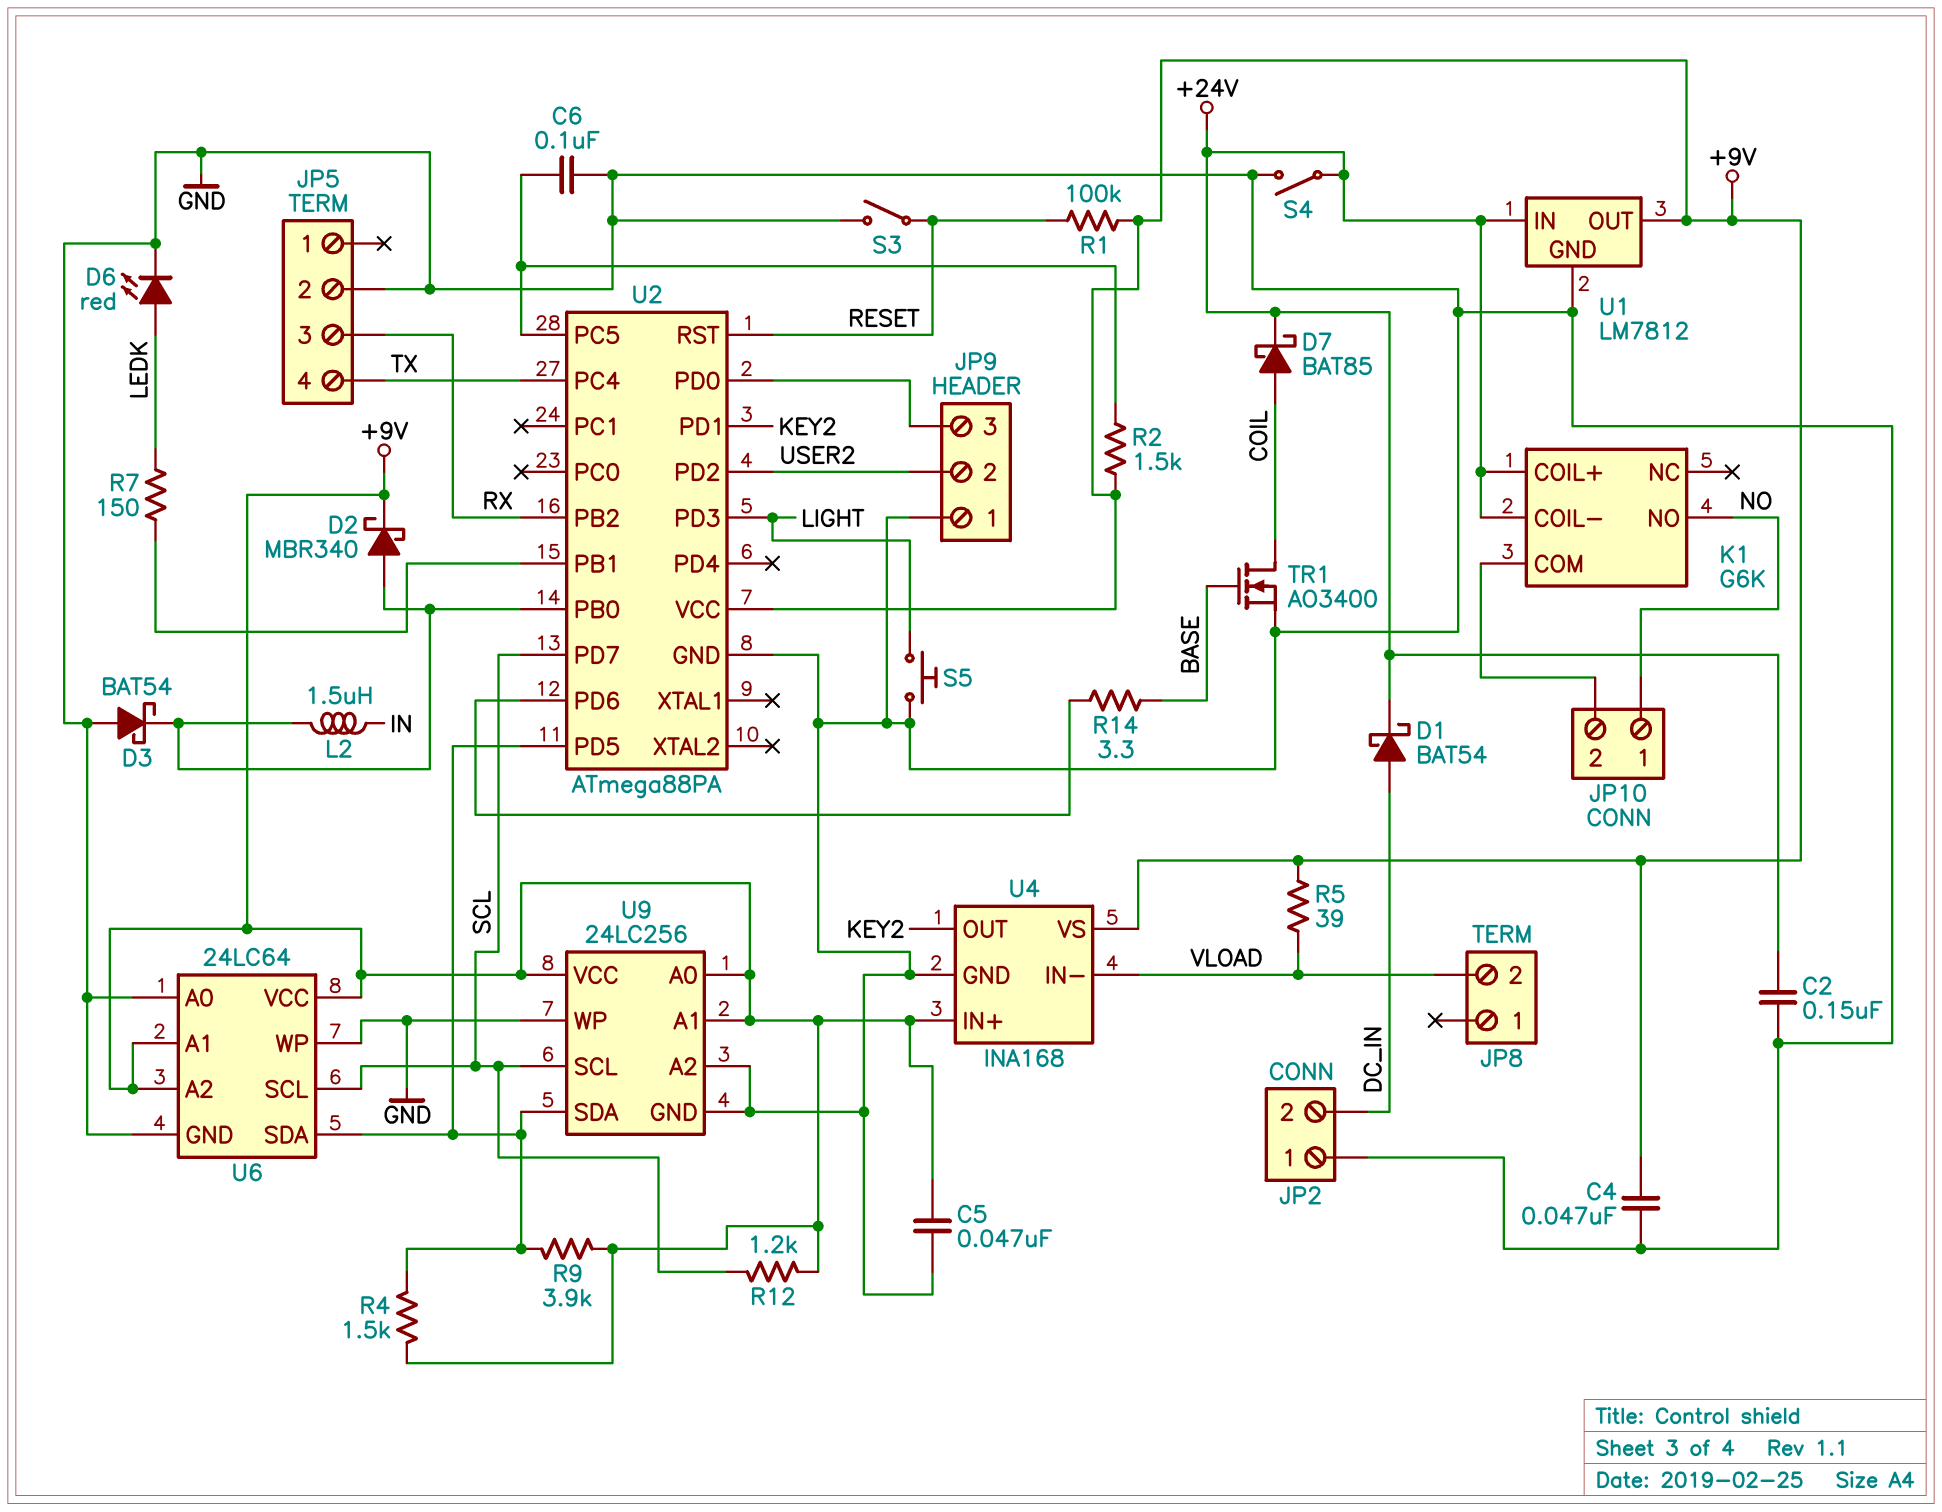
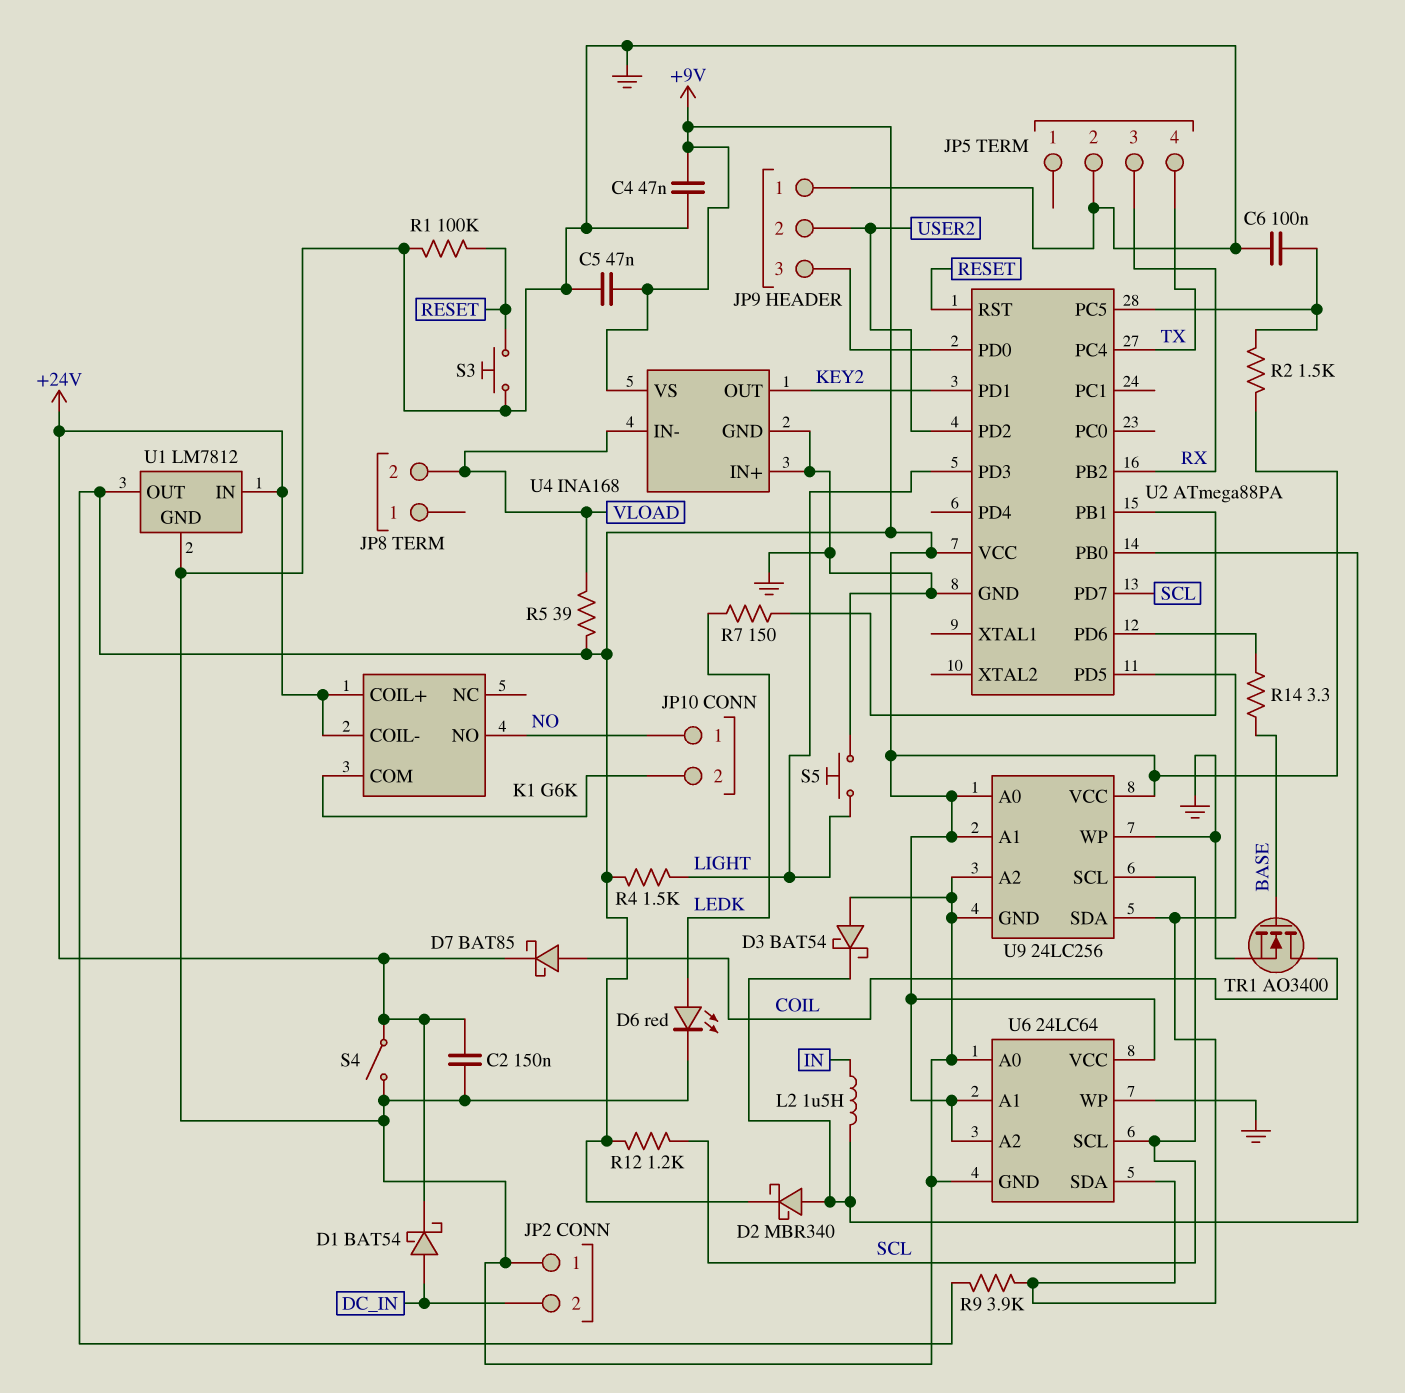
R1: 100k (+9V, RESET) -> 100k (GND, RESET)
R4: 1.5k (+9V, U2/PD5) -> 1.5k (+9V, LIGHT)
S3: switch (GND, RESET) -> button (GND, RESET)
U4 pin IN+: +9V -> GND

